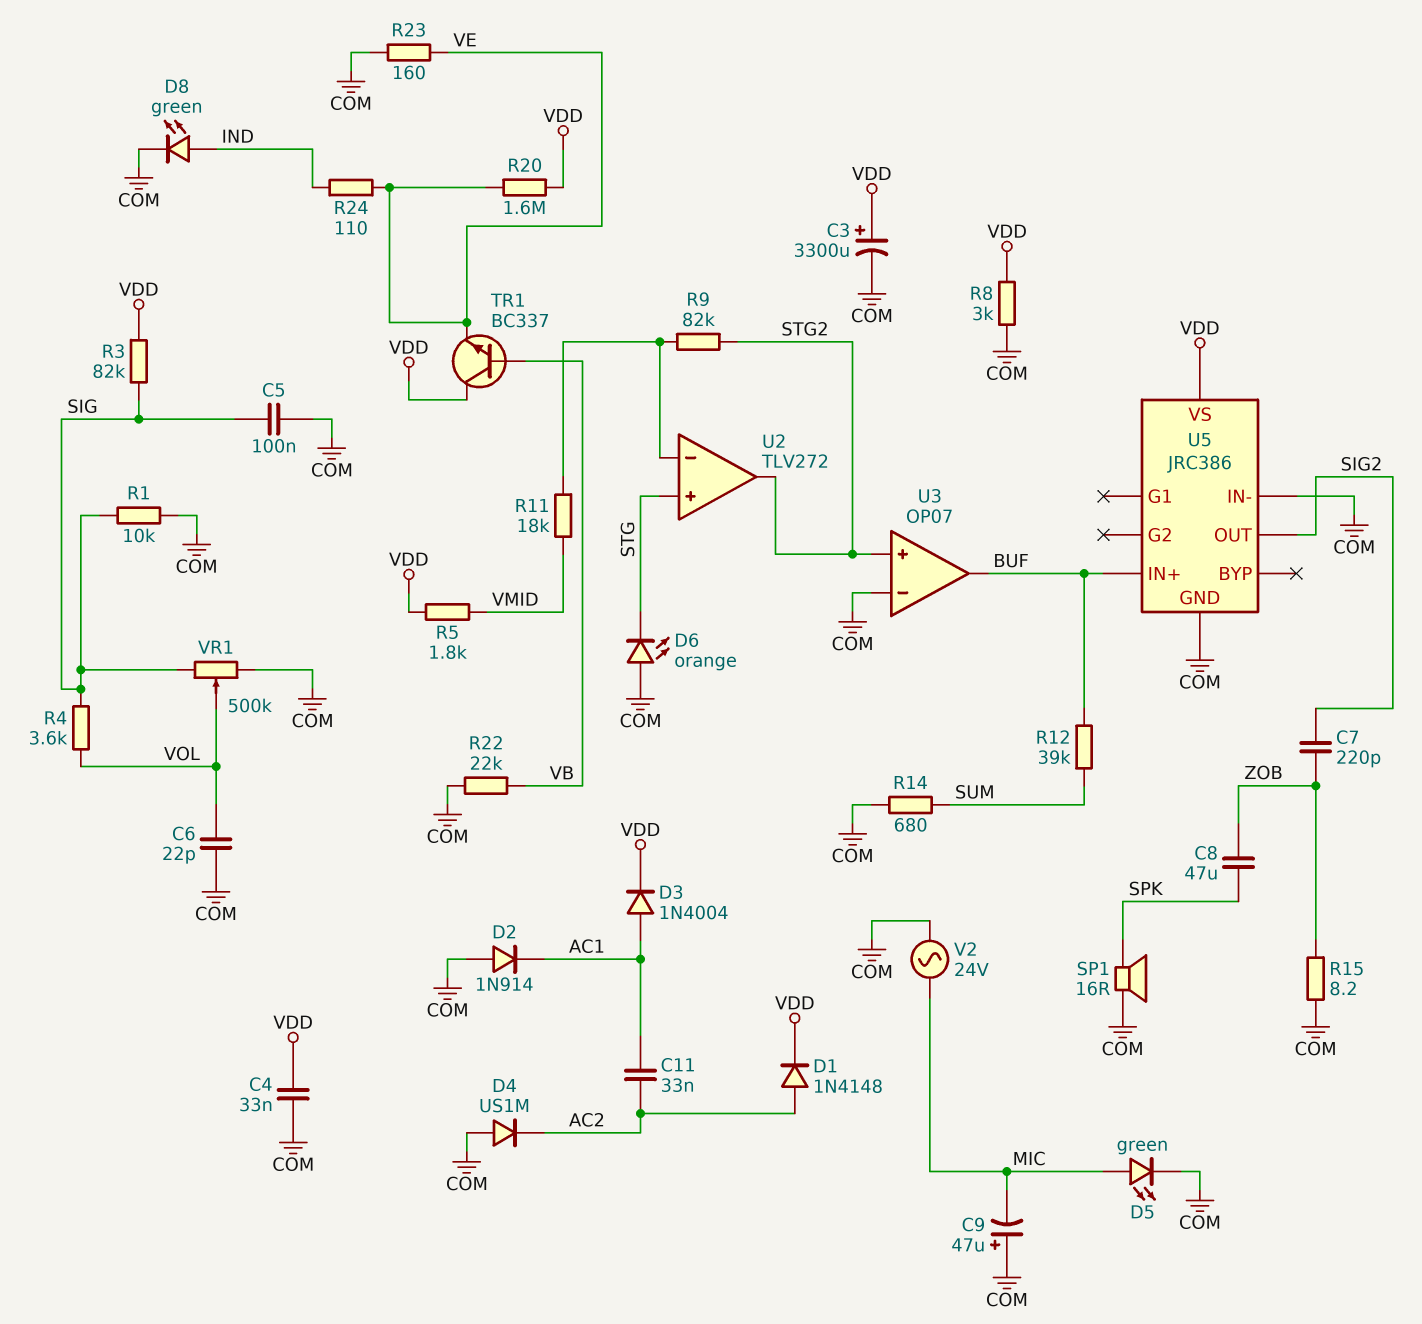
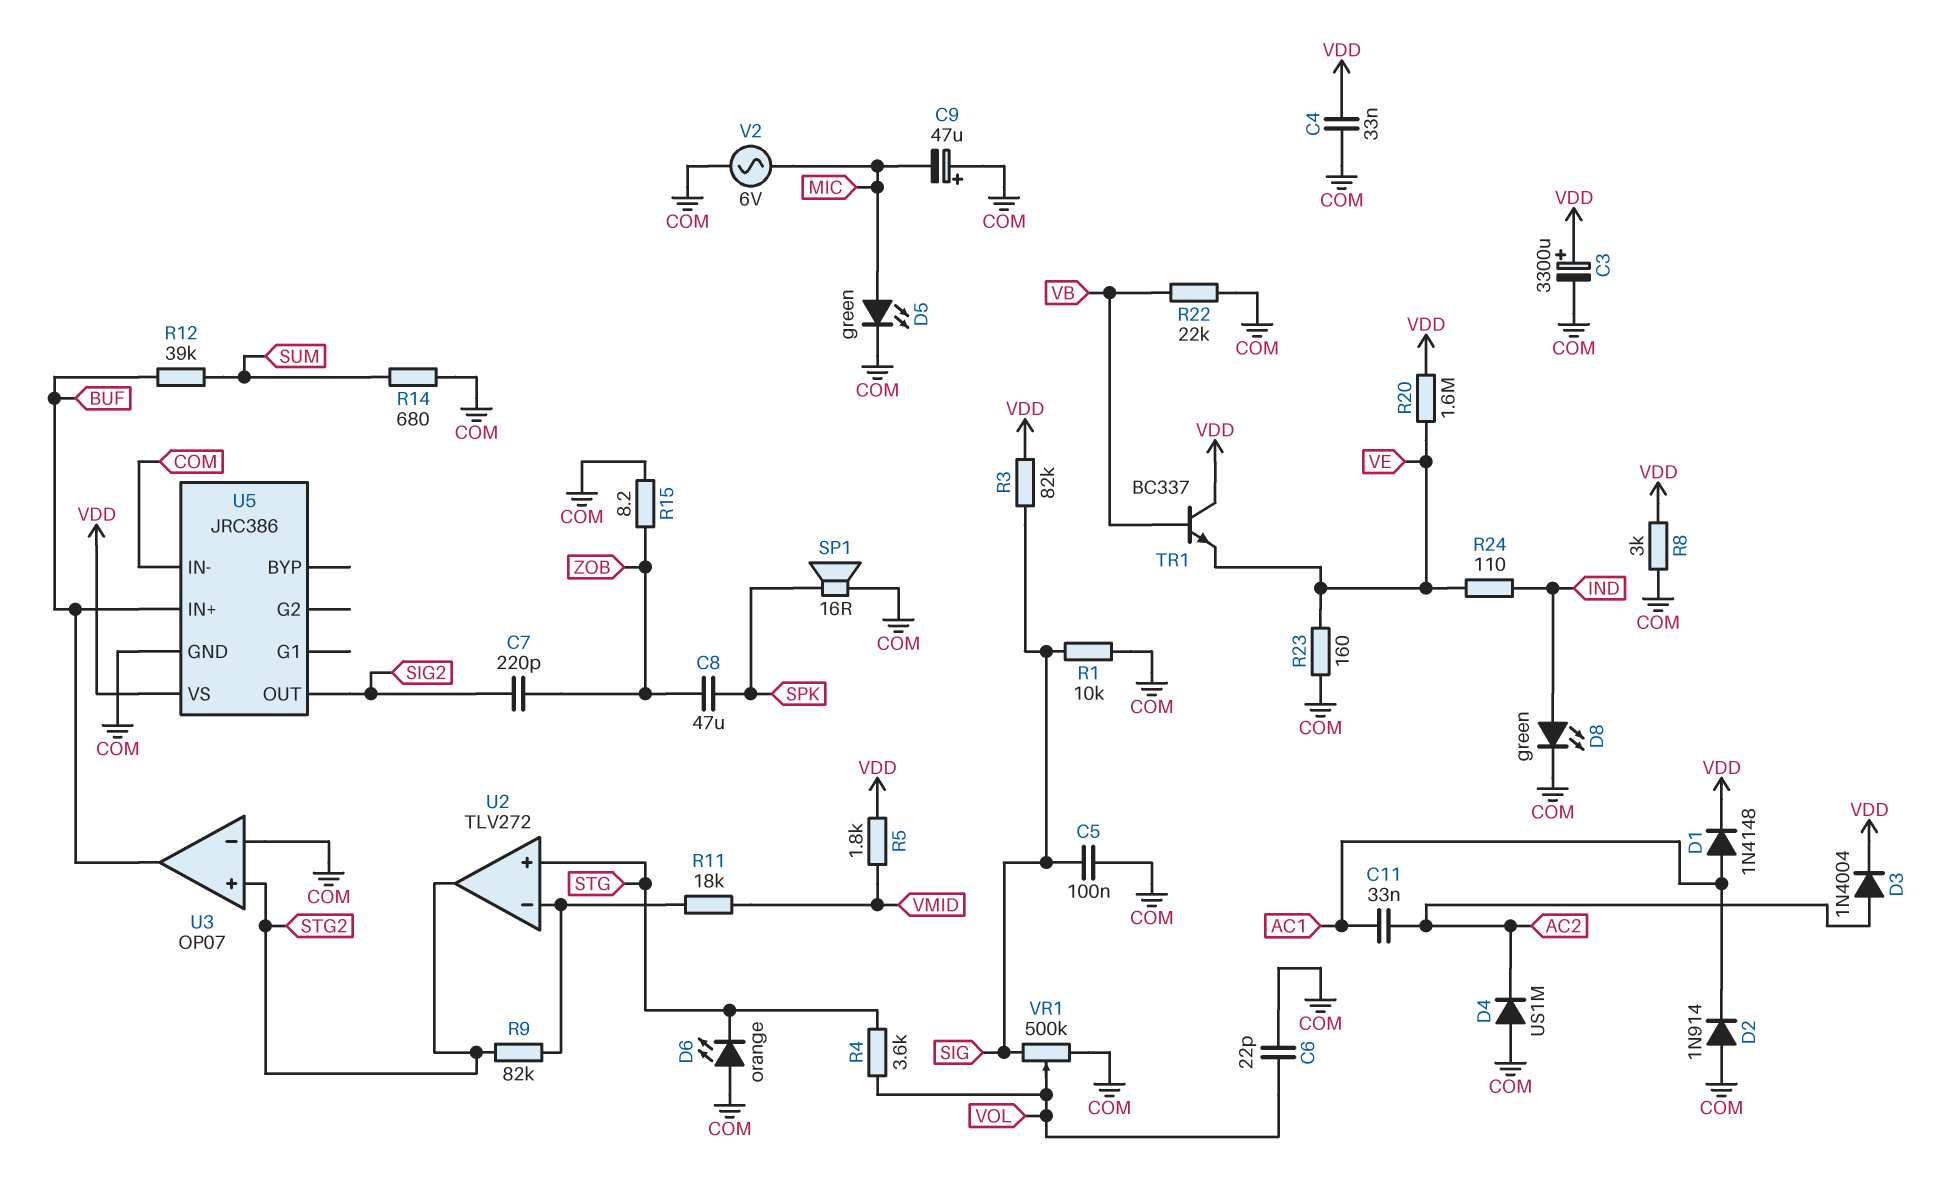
D1: diode 1N4148 (A AC2, K VDD) -> diode 1N4148 (A AC1, K VDD)
D3: diode 1N4004 (A AC1, K VDD) -> diode 1N4004 (A AC2, K VDD)
R4: 3.6k (SIG, VOL) -> 3.6k (STG, VOL)
V2: AC 24V (COM, MIC) -> AC 6V (COM, MIC)

